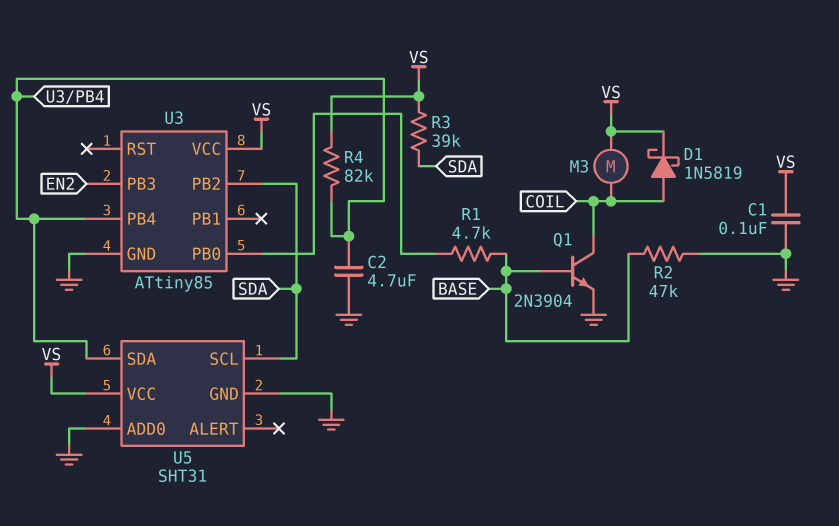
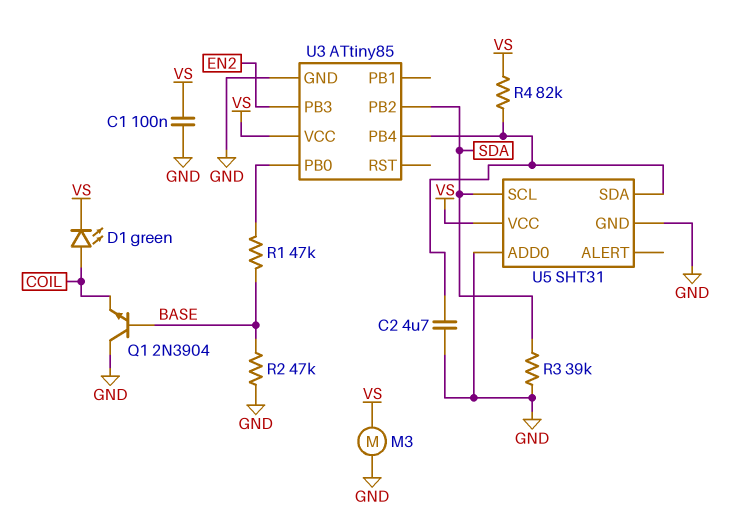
D1: schottky 1N5819 (A COIL, K VS) -> LED green (A COIL, K VS)
M3: motor (COIL, VS) -> motor (GND, VS)
Q1: NPN 2N3904 (B BASE, C COIL, E GND) -> NPN 2N3904 (B BASE, C GND, E COIL)
R1: 4.7k (BASE, U3/PB0) -> 47k (BASE, U3/PB0)
R3: 39k (SDA, VS) -> 39k (GND, SDA)

